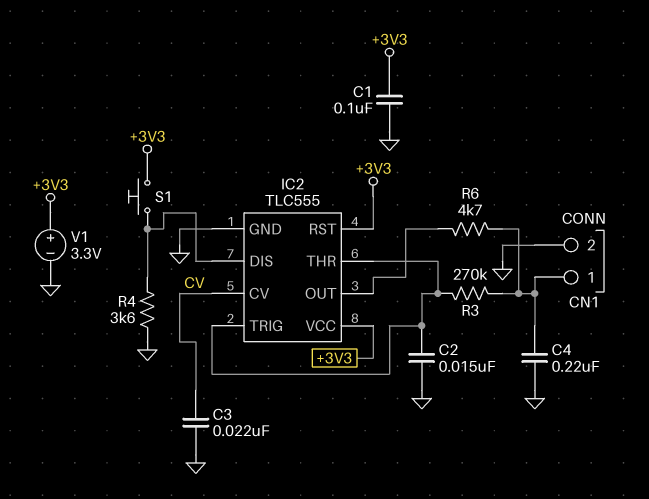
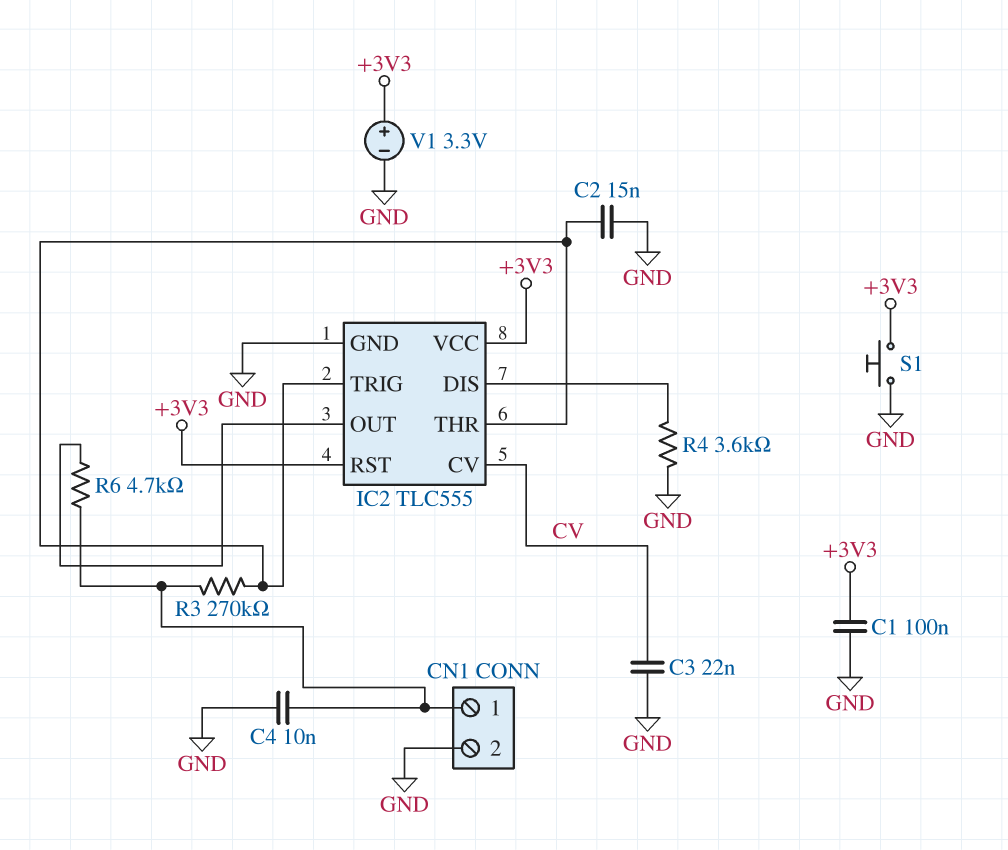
C4: 220nF (CN1/1, GND) -> 10nF (CN1/1, GND)
S1: button (+3V3, IC2/DIS) -> button (+3V3, GND)

